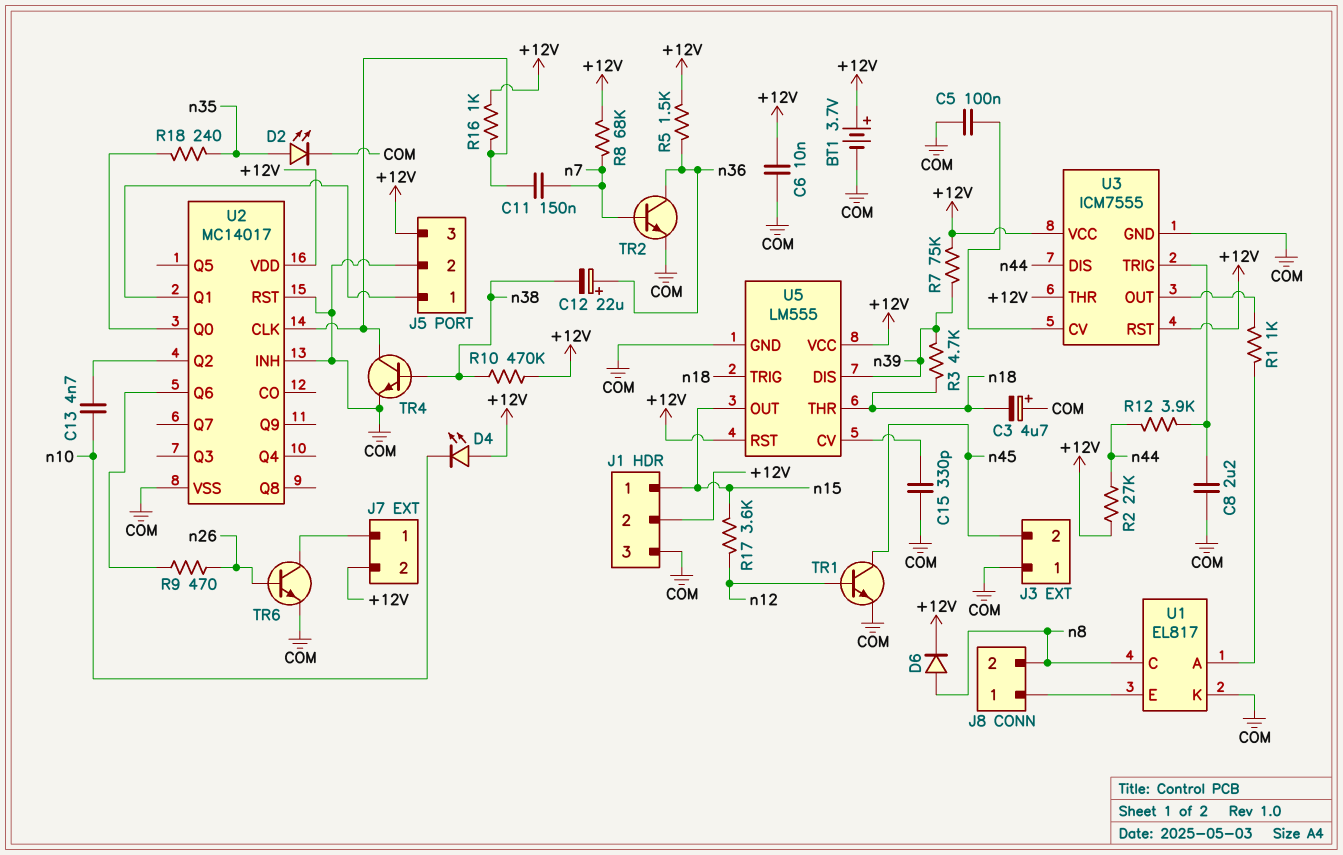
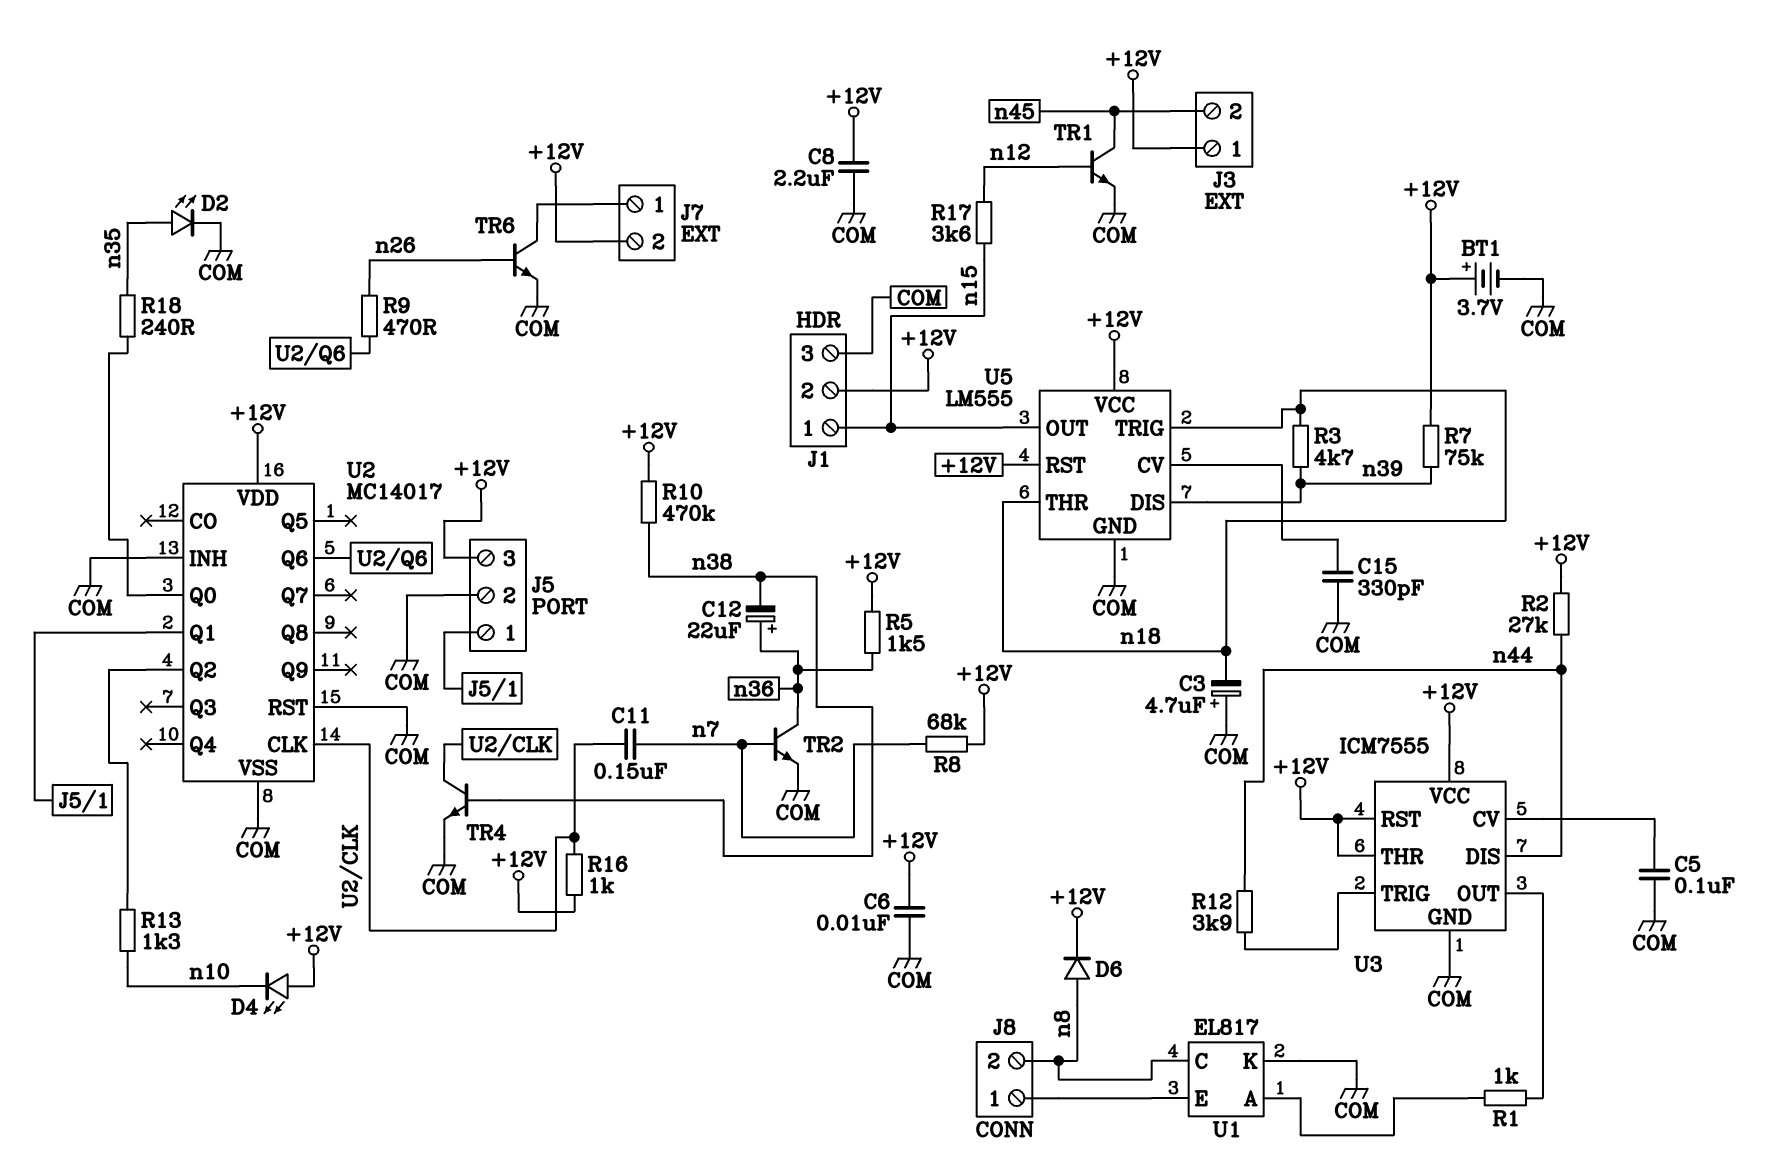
C8: 2.2uF (COM, U3/TRIG) -> 2.2uF (+12V, COM)
C13: 4.7nF (U2/Q2, n10) -> none
J3 pin 1: COM -> +12V
R13: none -> 1.3k (U2/Q2, n10)

